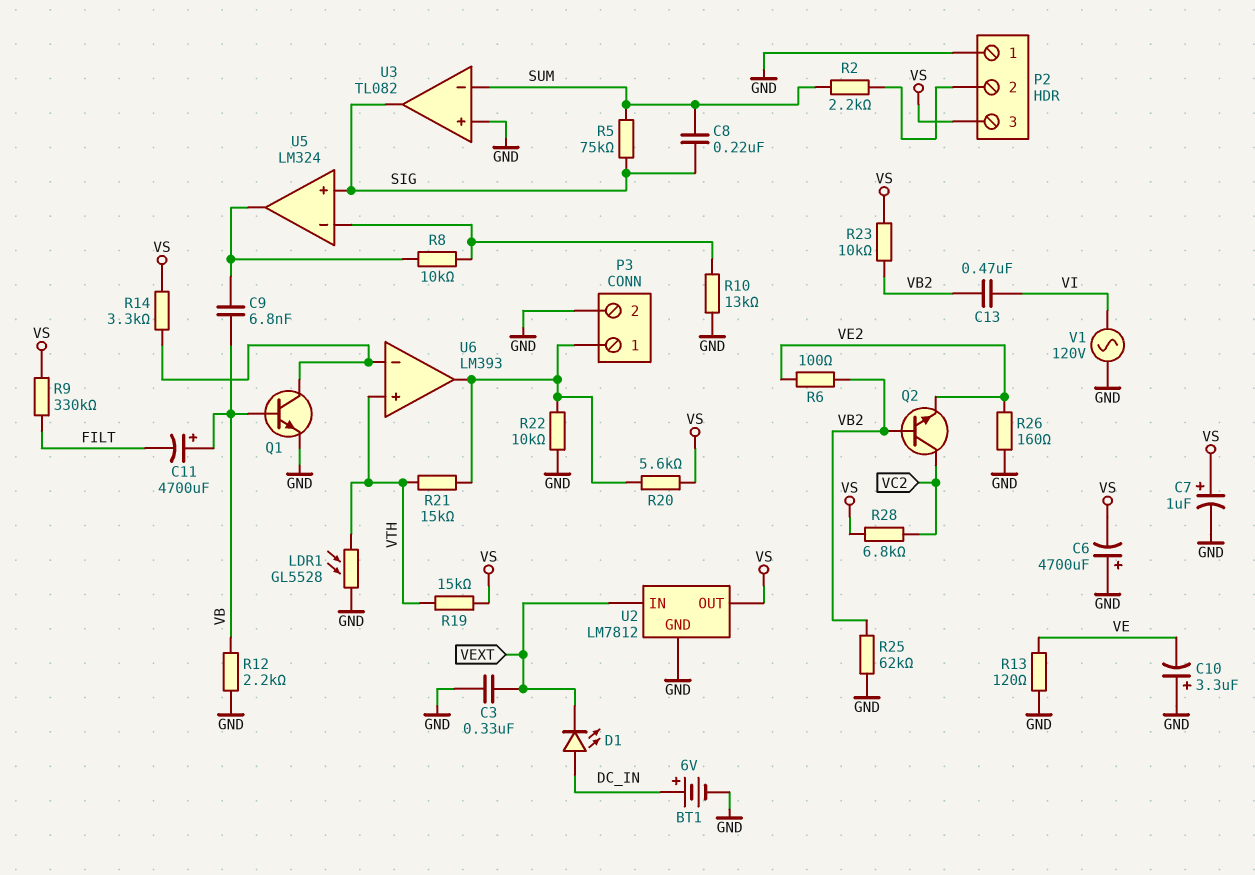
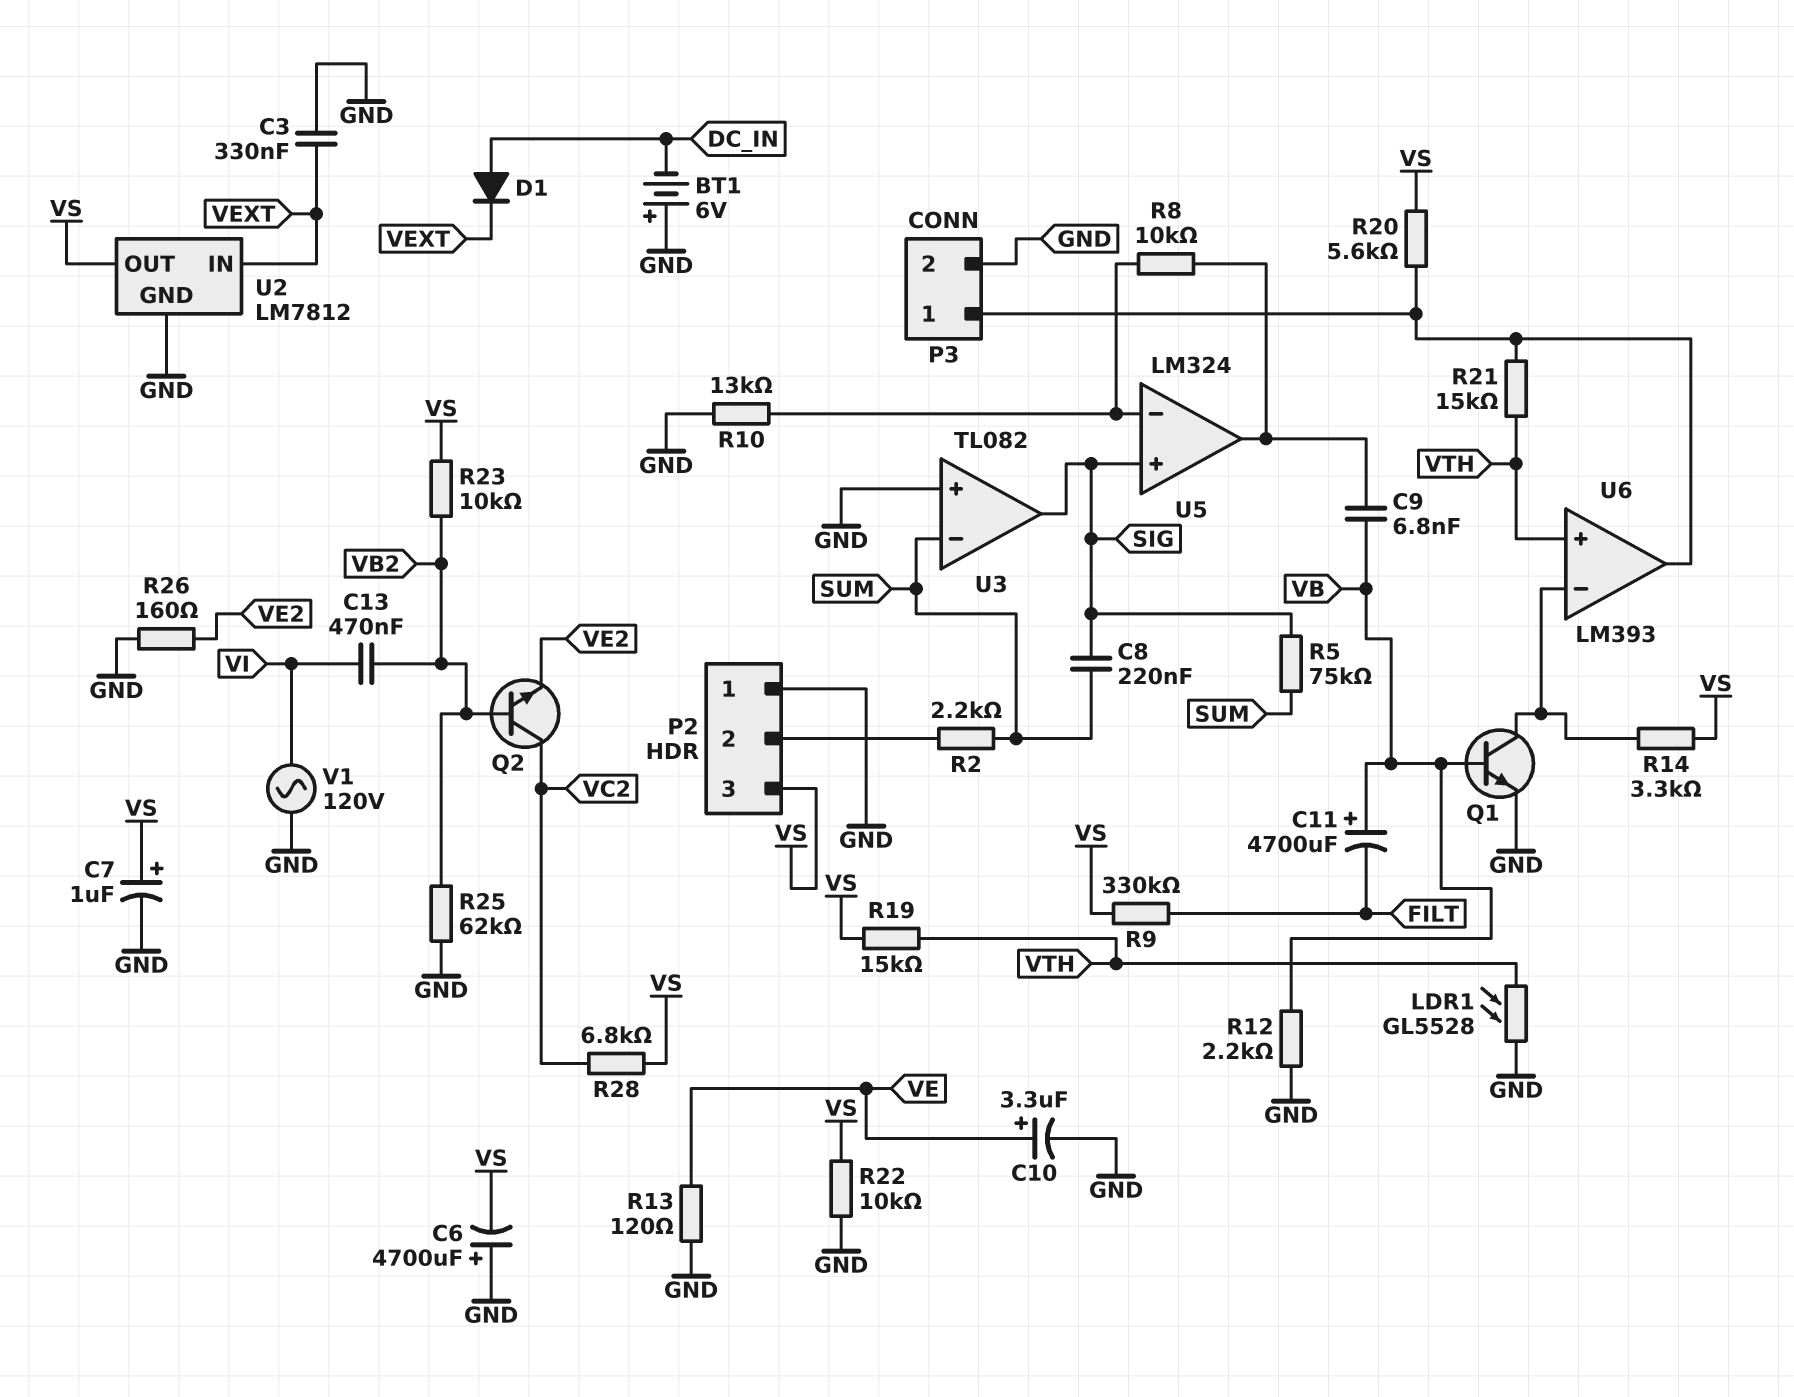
BT1: 6V (plus DC_IN, minus GND) -> 6V (plus GND, minus DC_IN)
C10: 3.3uF (plus GND, minus VE) -> 3.3uF (plus VE, minus GND)
D1: LED (A DC_IN, K VEXT) -> diode (A DC_IN, K VEXT)
R6: 100 (VB2, VE2) -> none
R22: 10k (GND, P3/1) -> 10k (GND, VS)

